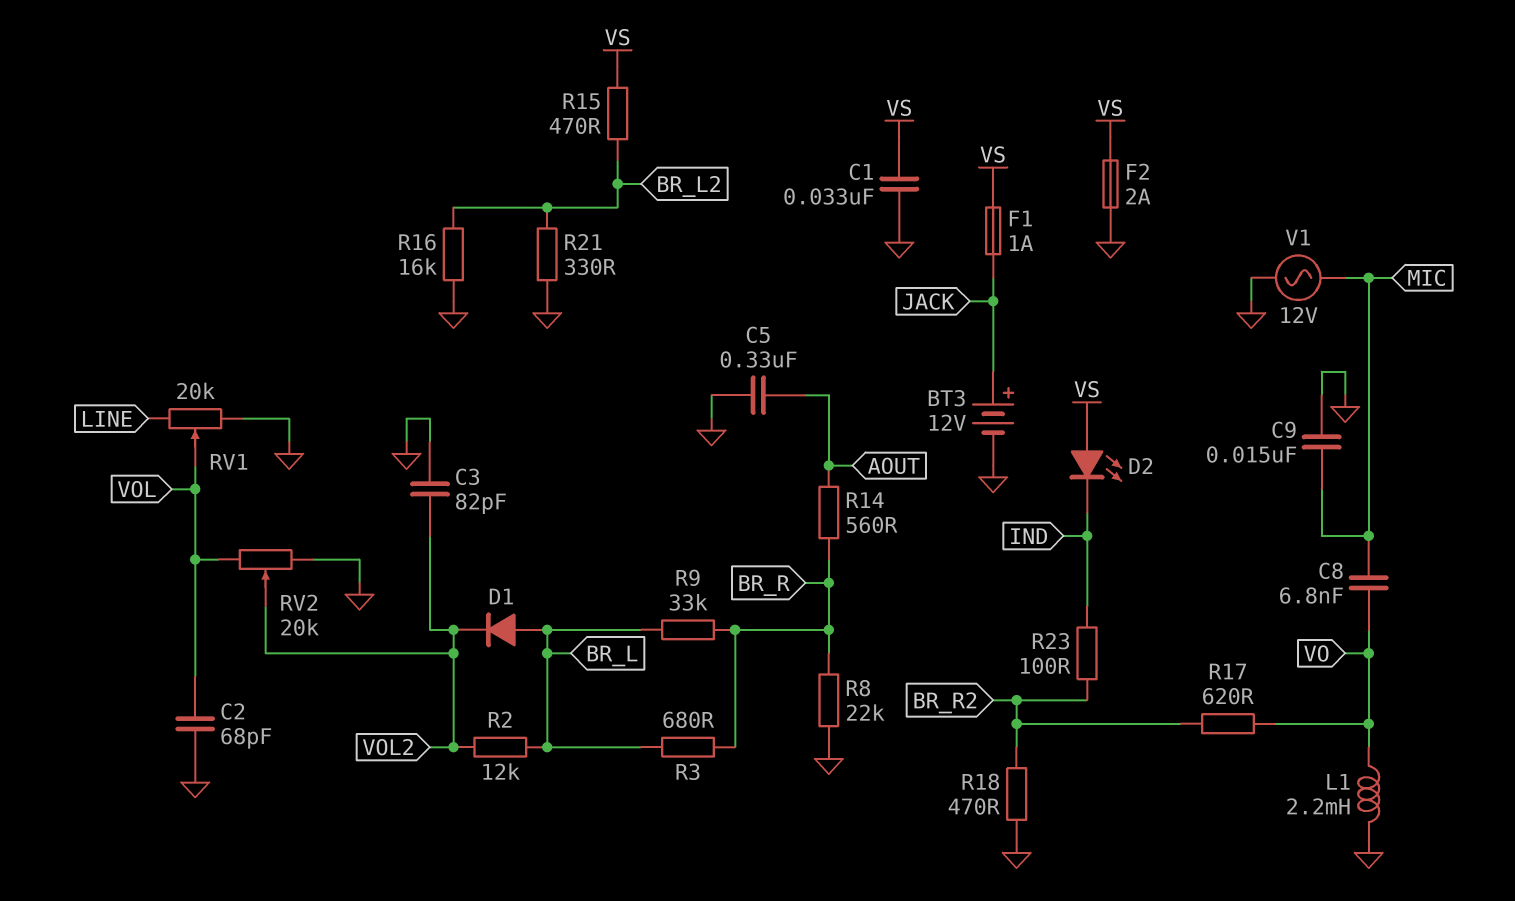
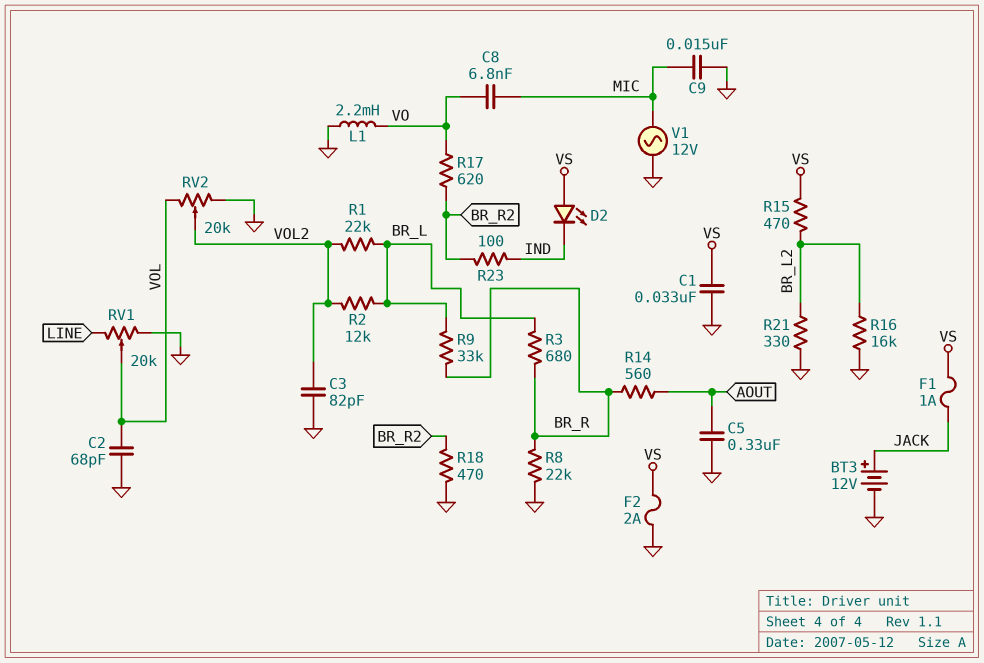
D1: diode (A BR_L, K VOL2) -> none
R1: none -> 22k (BR_L, VOL2)

